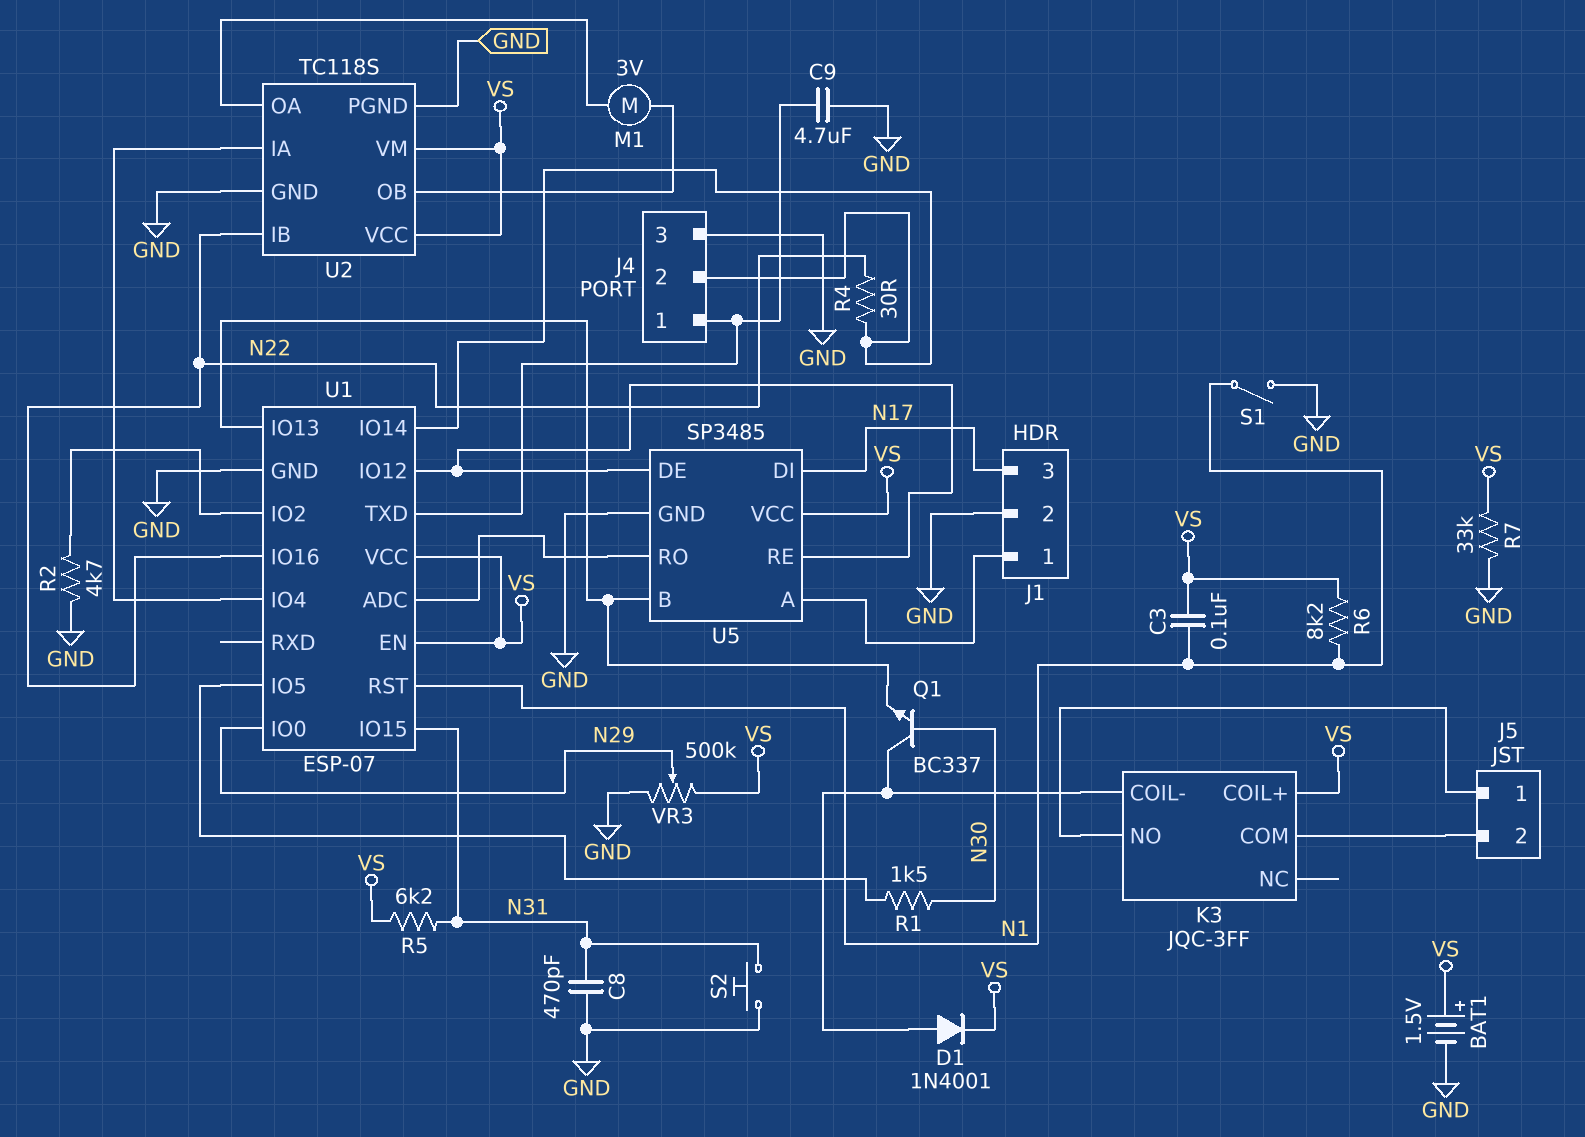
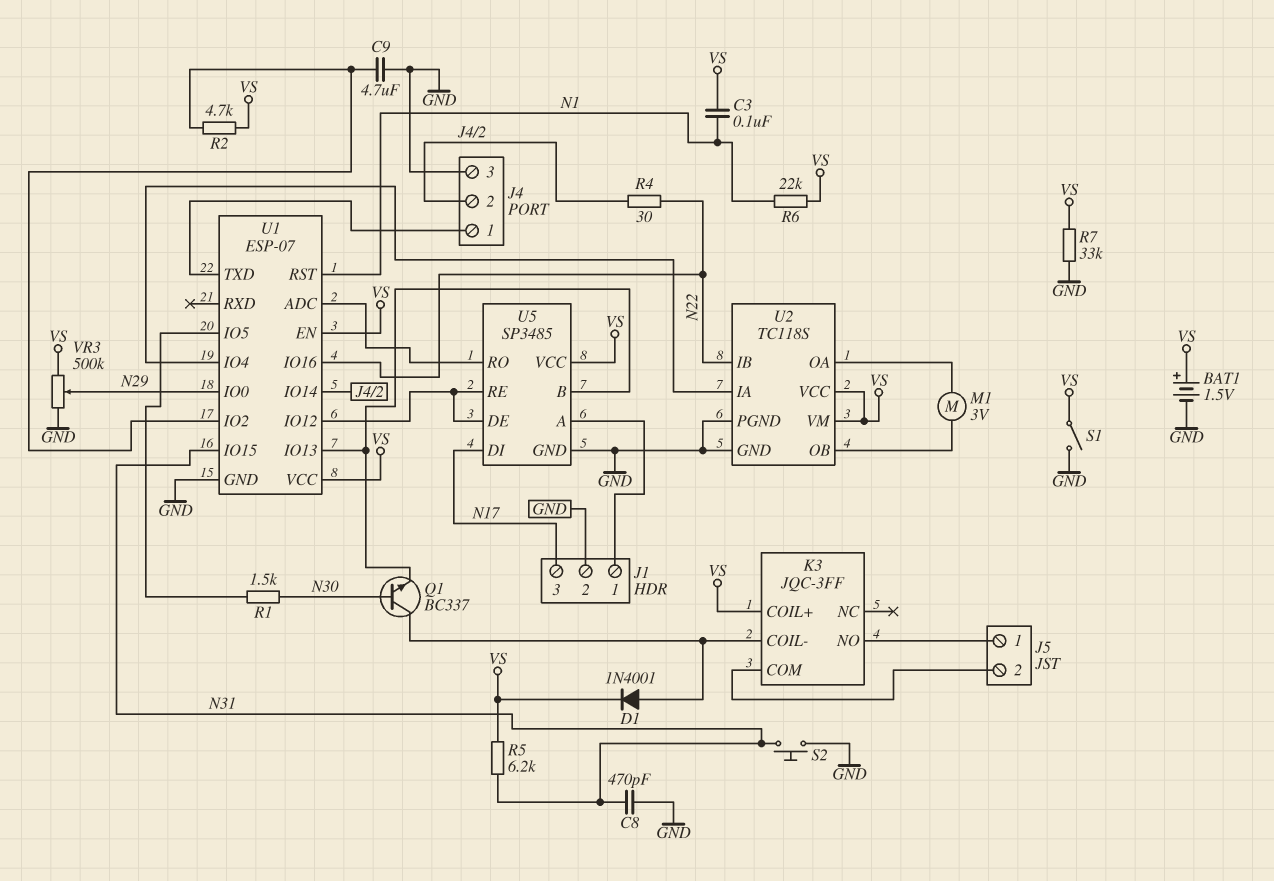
C9: 4.7uF (GND, J4/1) -> 4.7uF (GND, U1/IO2)
R2: 4.7k (GND, U1/IO2) -> 4.7k (U1/IO2, VS)
R6: 8.2k (N1, VS) -> 22k (N1, VS)
S1: switch (GND, N1) -> switch (GND, VS)

